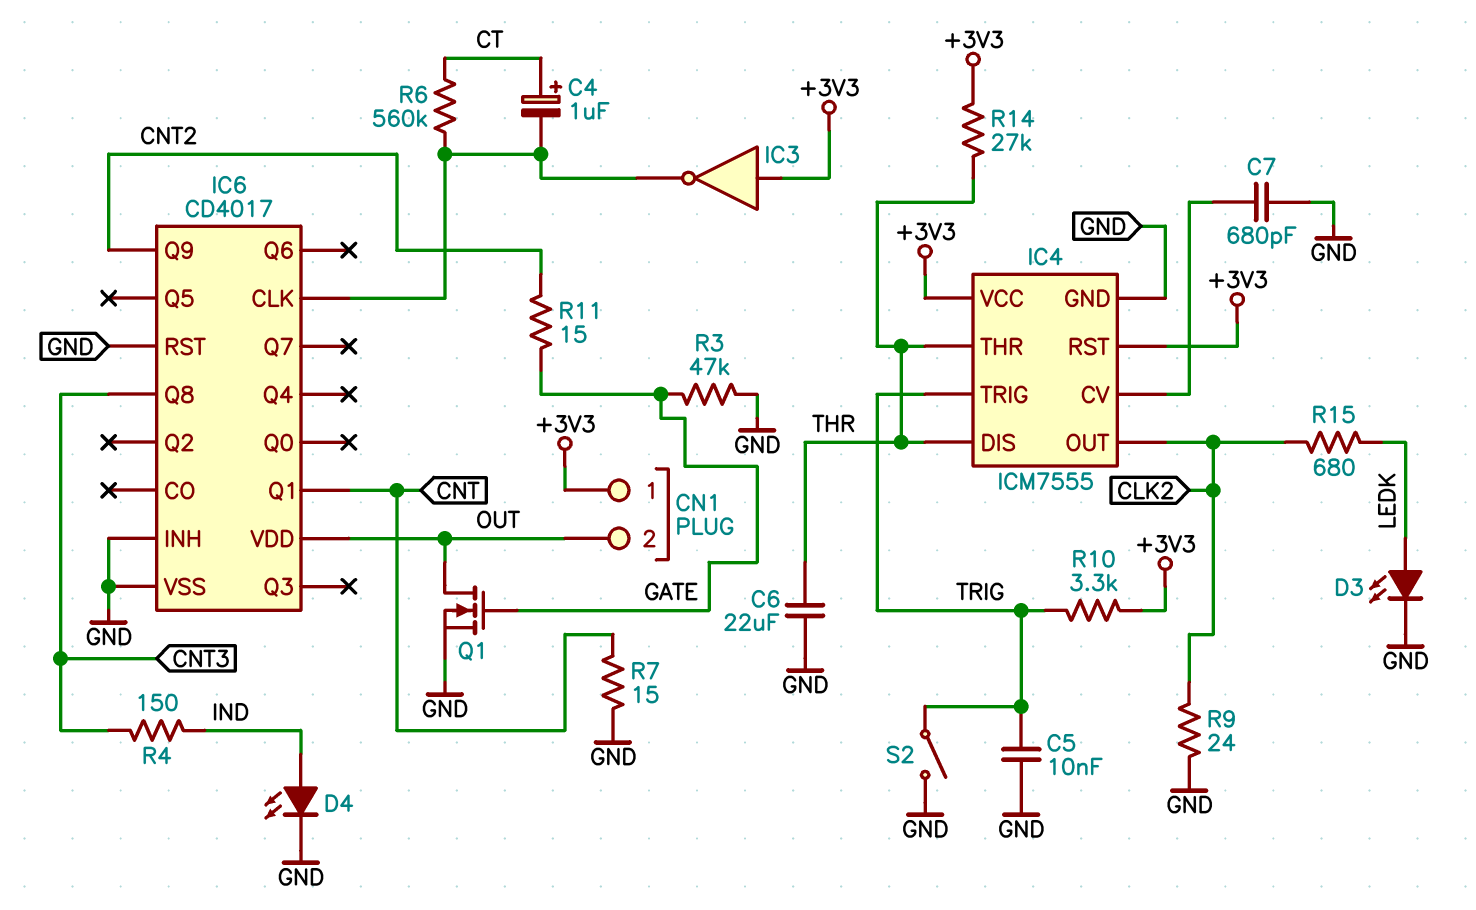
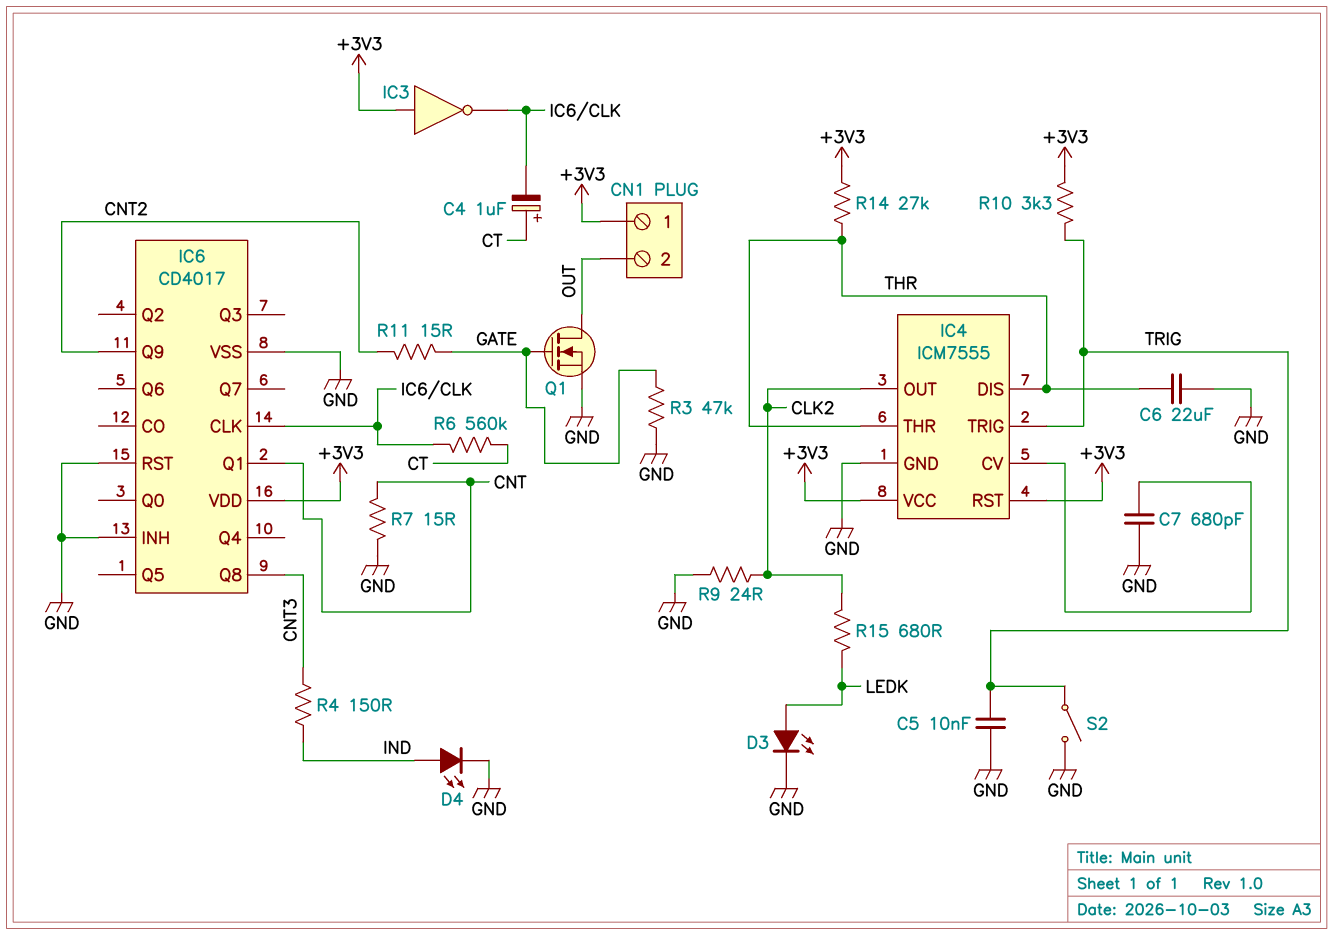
IC6 pin VDD: OUT -> +3V3

